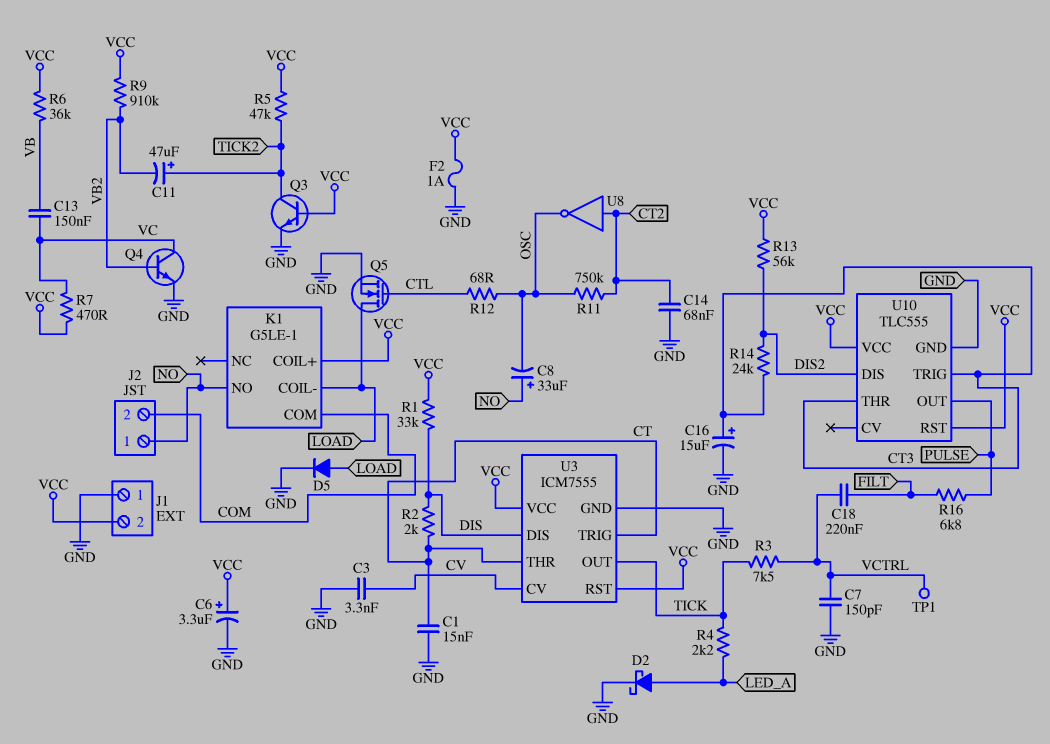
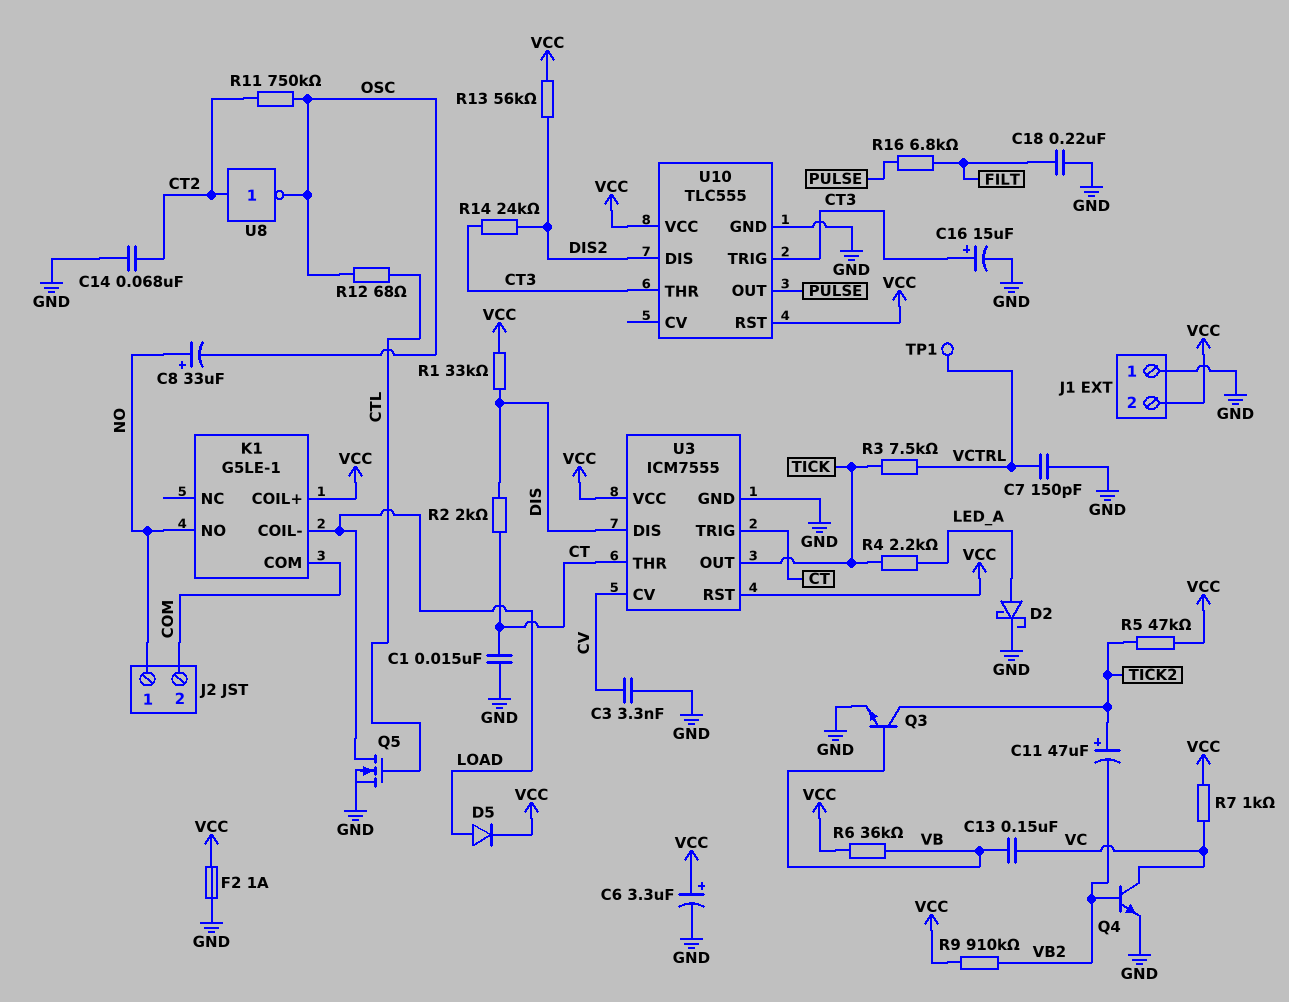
C18: 220nF (FILT, VCTRL) -> 220nF (FILT, GND)
D5: diode (A LOAD, K GND) -> diode (A LOAD, K VCC)
Q3: NPN (B VCC, C TICK2, E GND) -> NPN (B VB, C TICK2, E GND)
R7: 470 (VC, VCC) -> 1k (VC, VCC)

